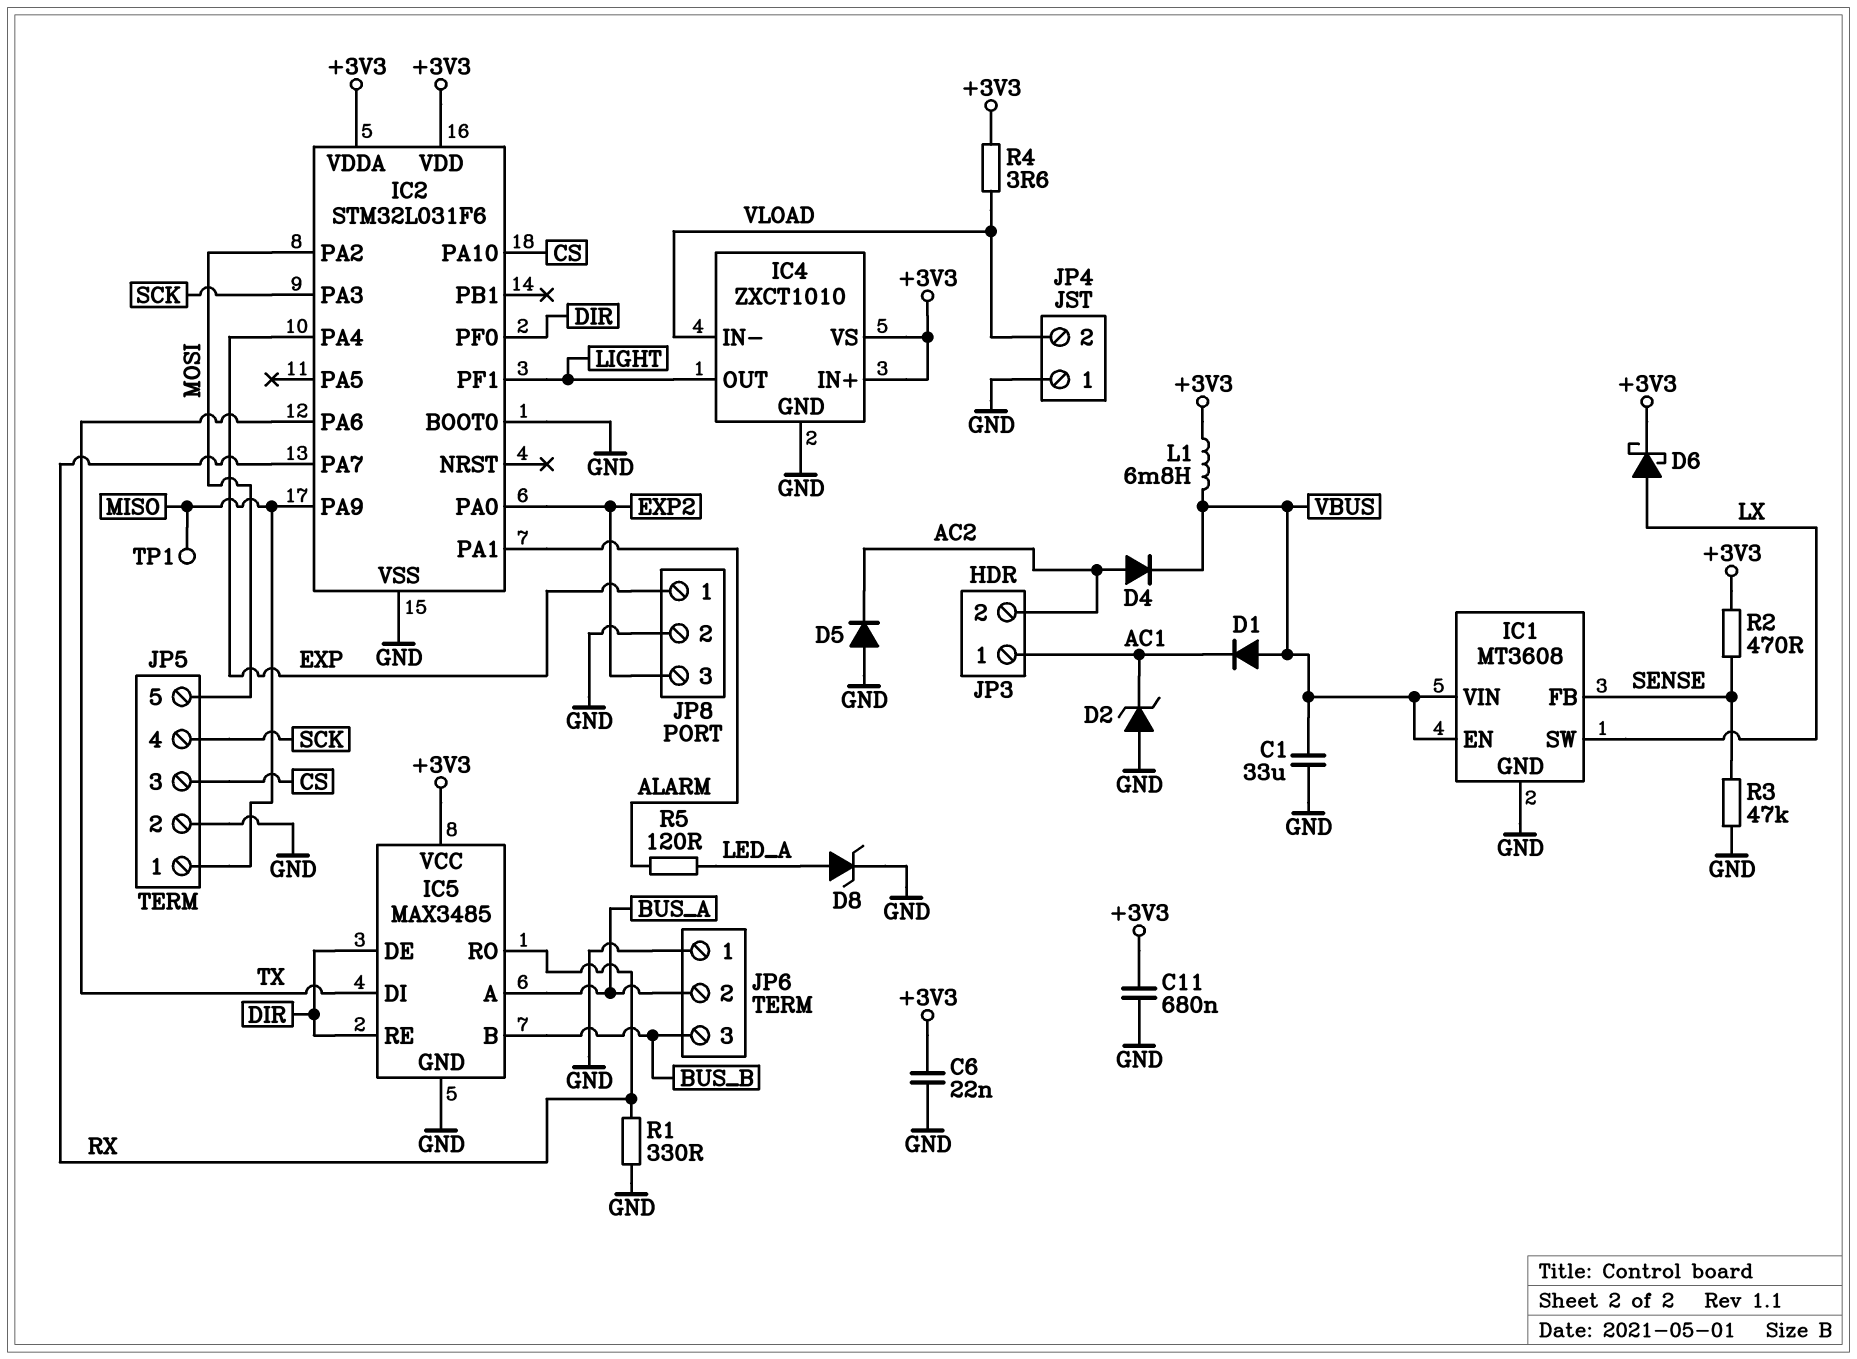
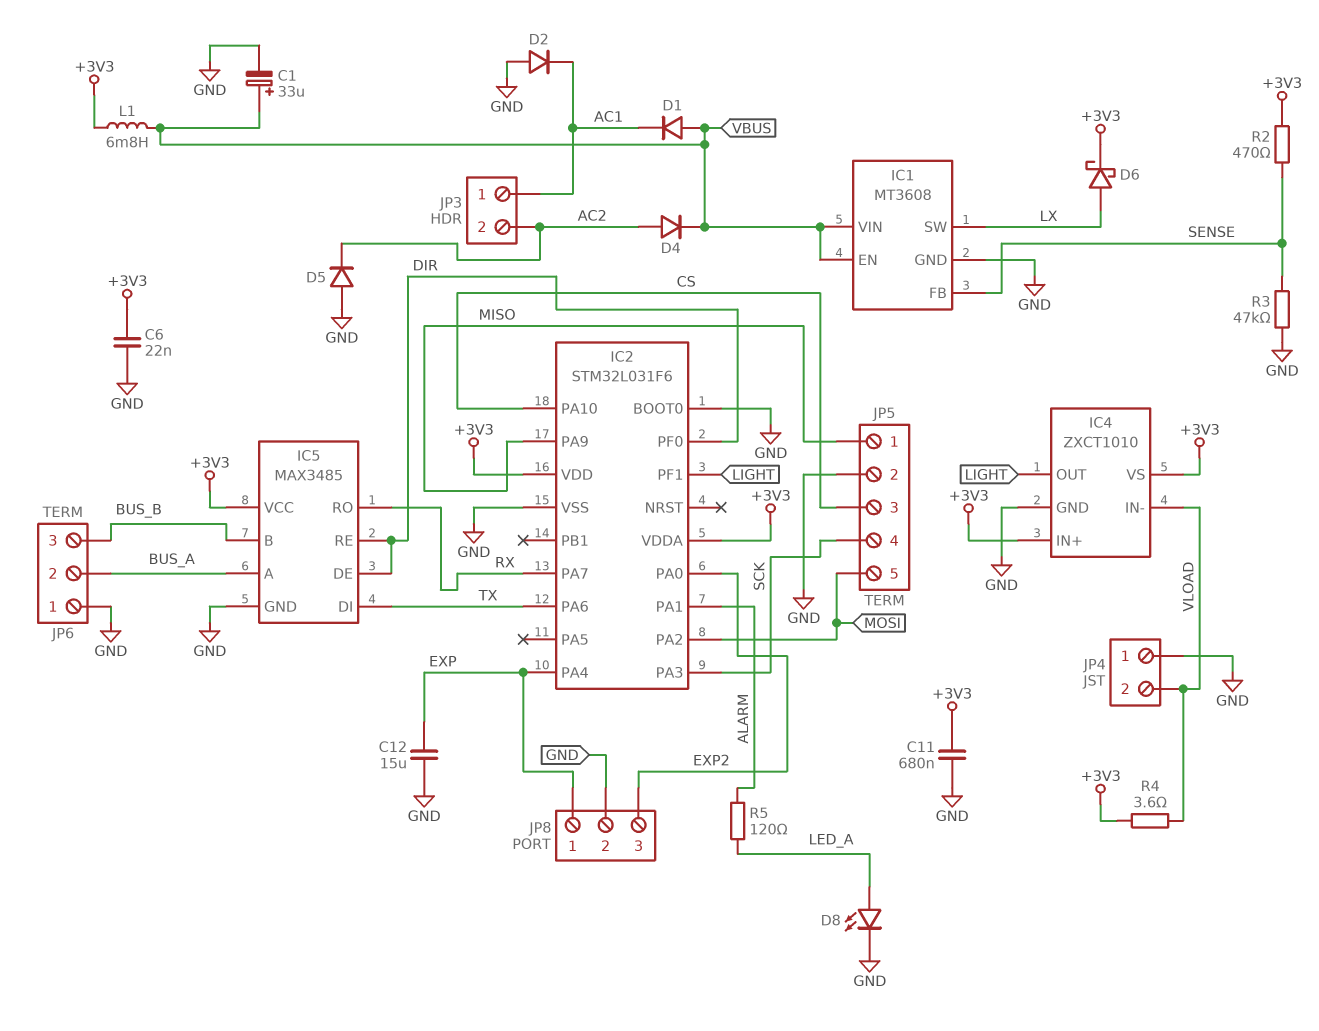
C1: 33uF (GND, VBUS) -> 33uF (plus VBUS, minus GND)
C12: none -> 15uF (EXP, GND)
D2: zener (A GND, K AC1) -> diode (A GND, K AC1)
D8: zener (A LED_A, K GND) -> LED (A LED_A, K GND)
R1: 330 (GND, RX) -> none
TP1: test point (MISO) -> none

